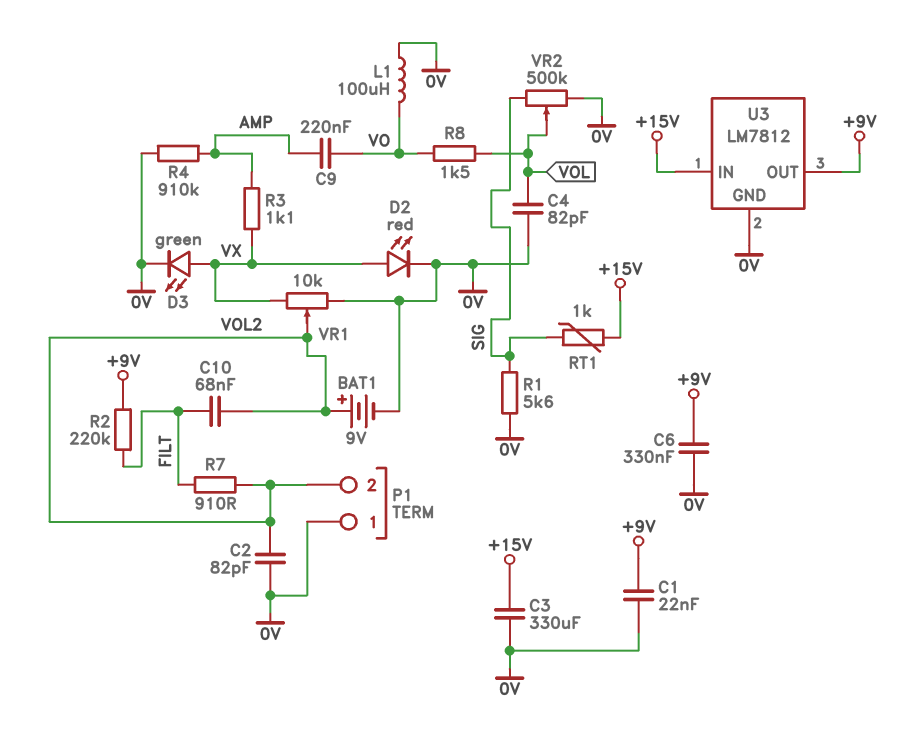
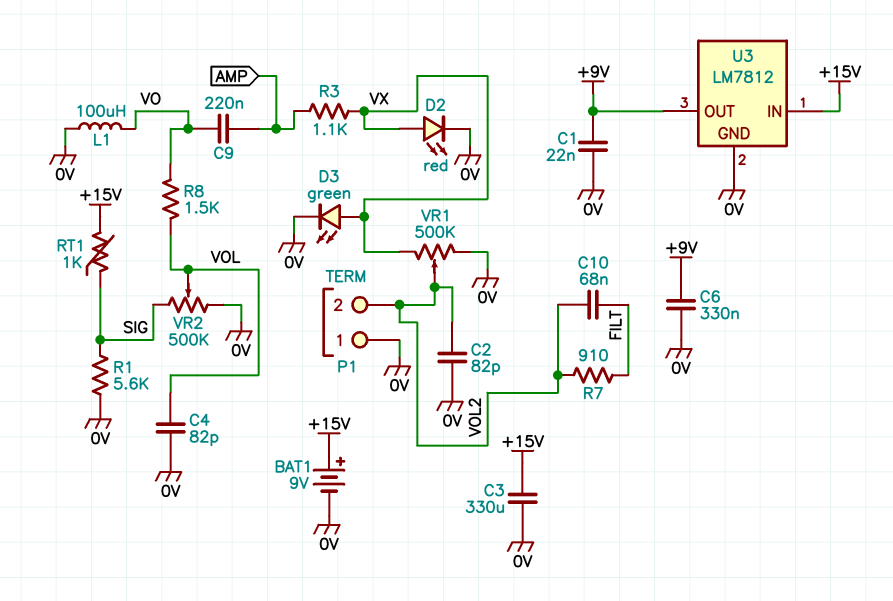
BAT1: 9V (plus VOL2, minus 0V) -> 9V (plus +15V, minus 0V)
R2: 220k (+9V, FILT) -> none
R4: 910k (0V, AMP) -> none
VR1: 10k (0V, VX, wiper VOL2) -> 500k (0V, VX, wiper VOL2)

